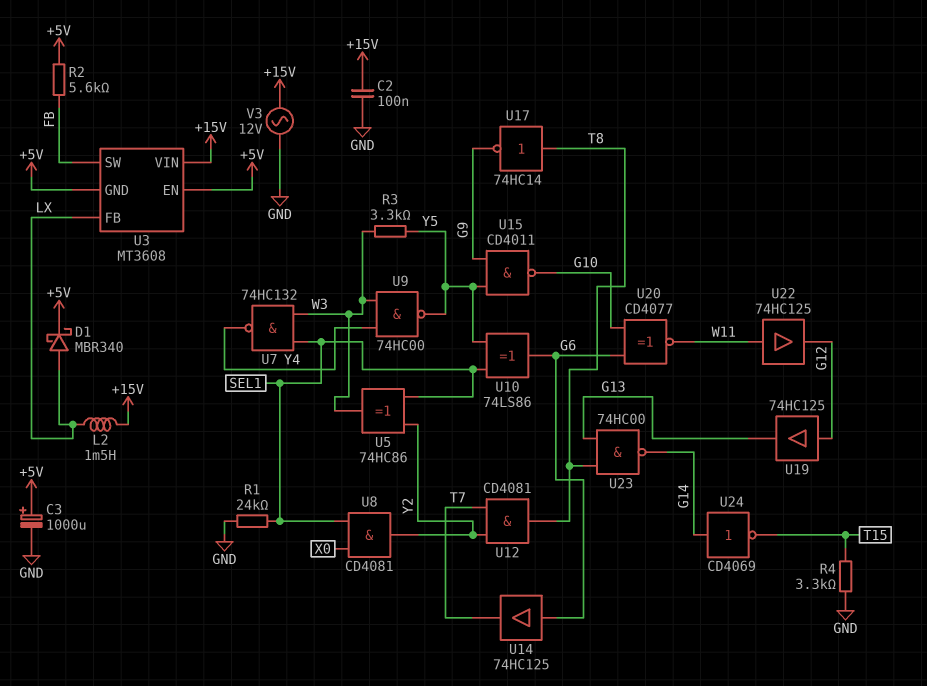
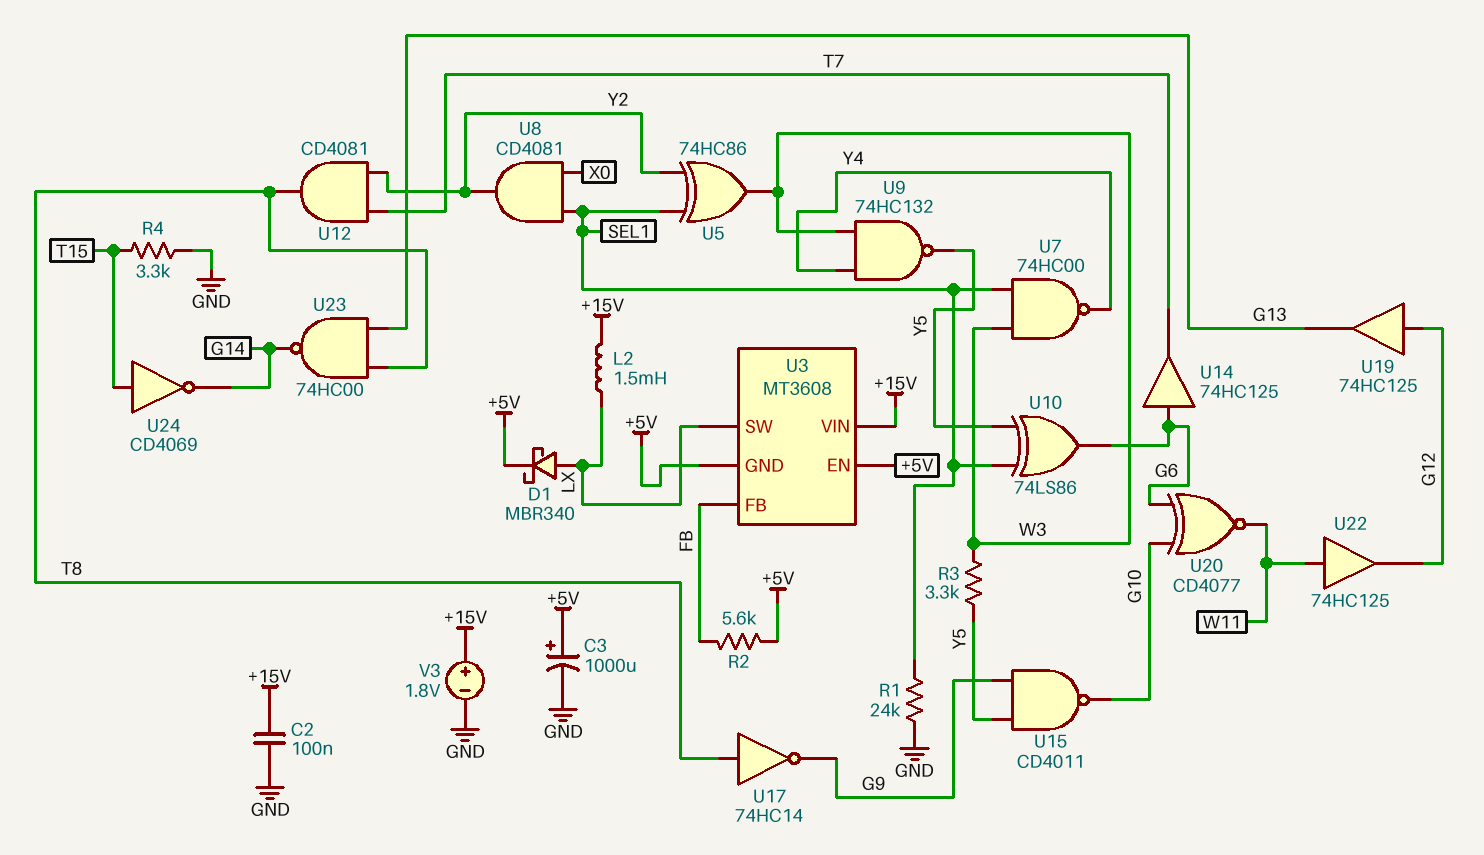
U3 pin FB: LX -> FB
U3 pin SW: FB -> LX
U7: NAND 74HC132 (in SEL1, in W3, out Y4) -> NAND 74HC00 (in SEL1, in W3, out Y4)
U9: NAND 74HC00 (in W3, in Y4, out Y5) -> NAND 74HC132 (in W3, in Y4, out Y5)
U24: NOT CD4069 (in G14, out T15) -> NOT CD4069 (in T15, out G14)
V3: AC 12V (+15V, GND) -> 1.8V (plus +15V, minus GND)

